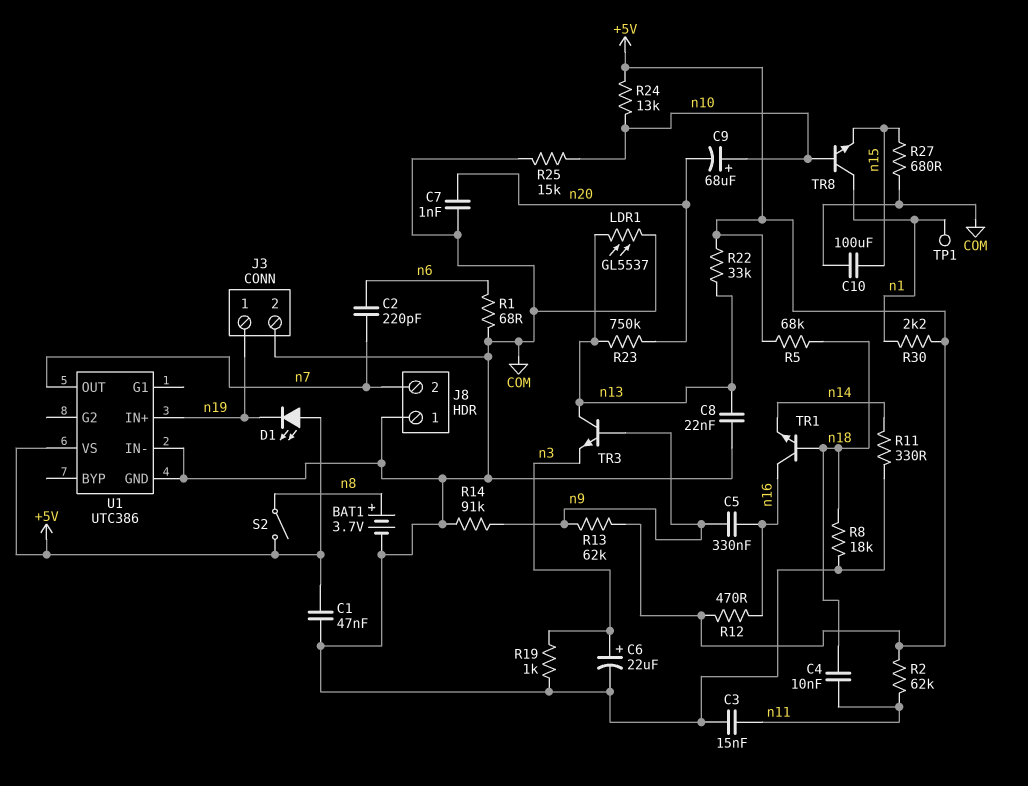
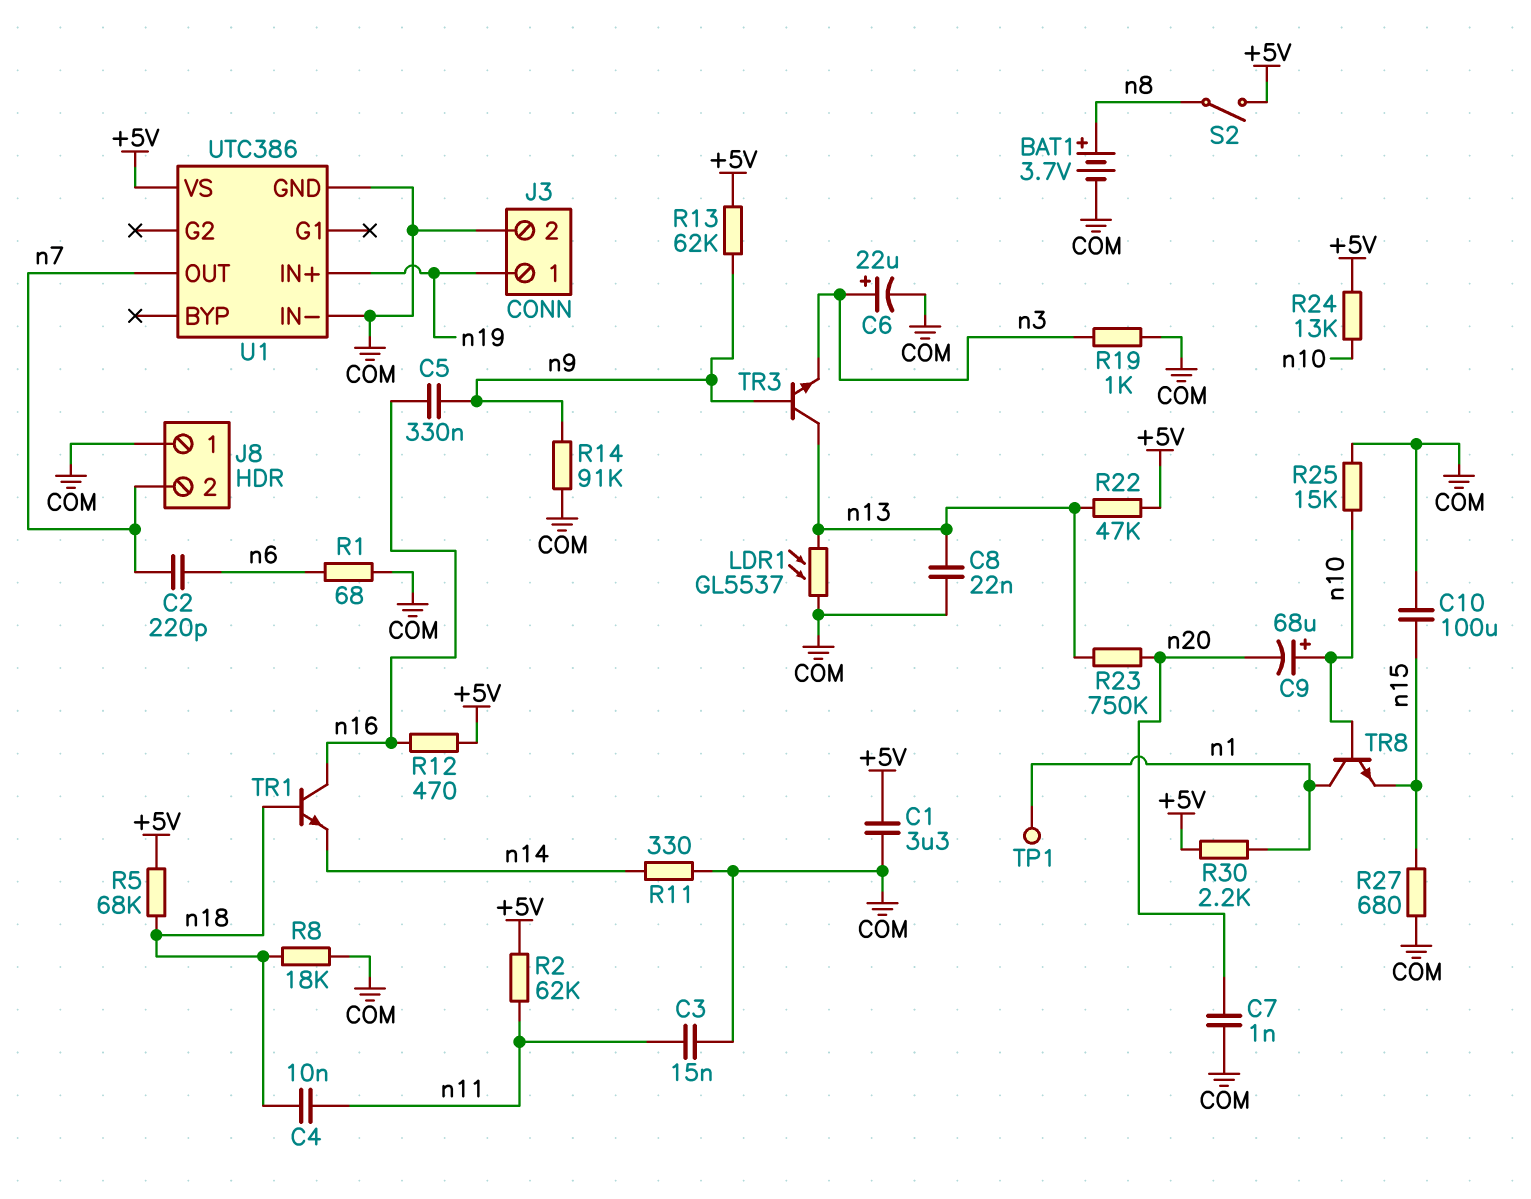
C1: 47nF (+5V, COM) -> 3.3uF (+5V, COM)
D1: LED (A +5V, K n19) -> none
R22: 33k (+5V, n13) -> 47k (+5V, n13)

